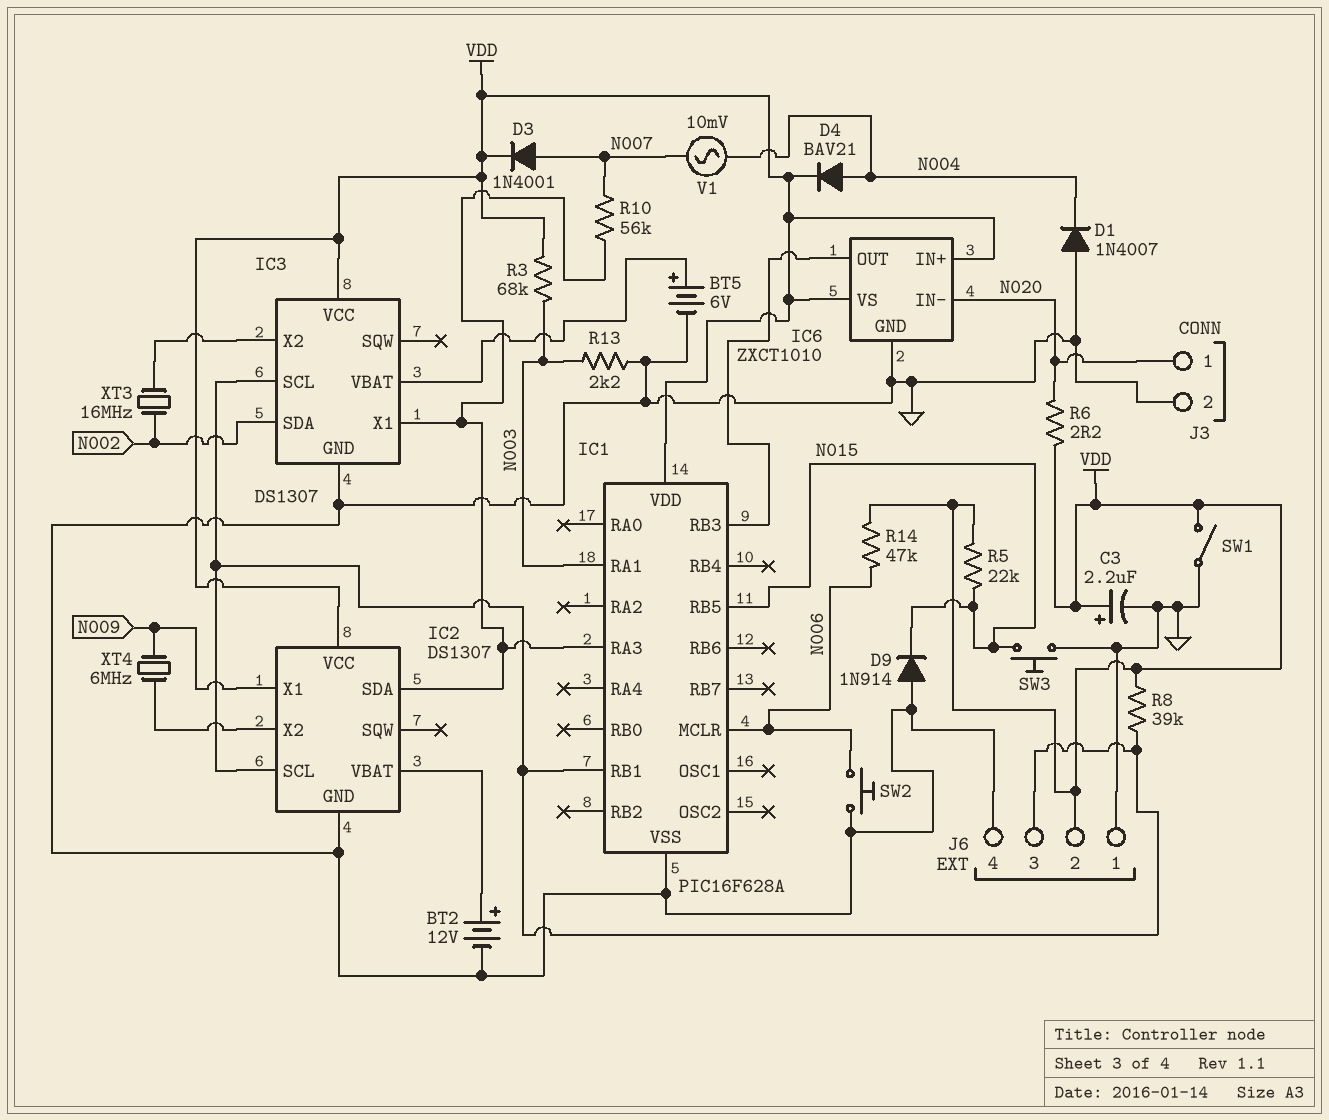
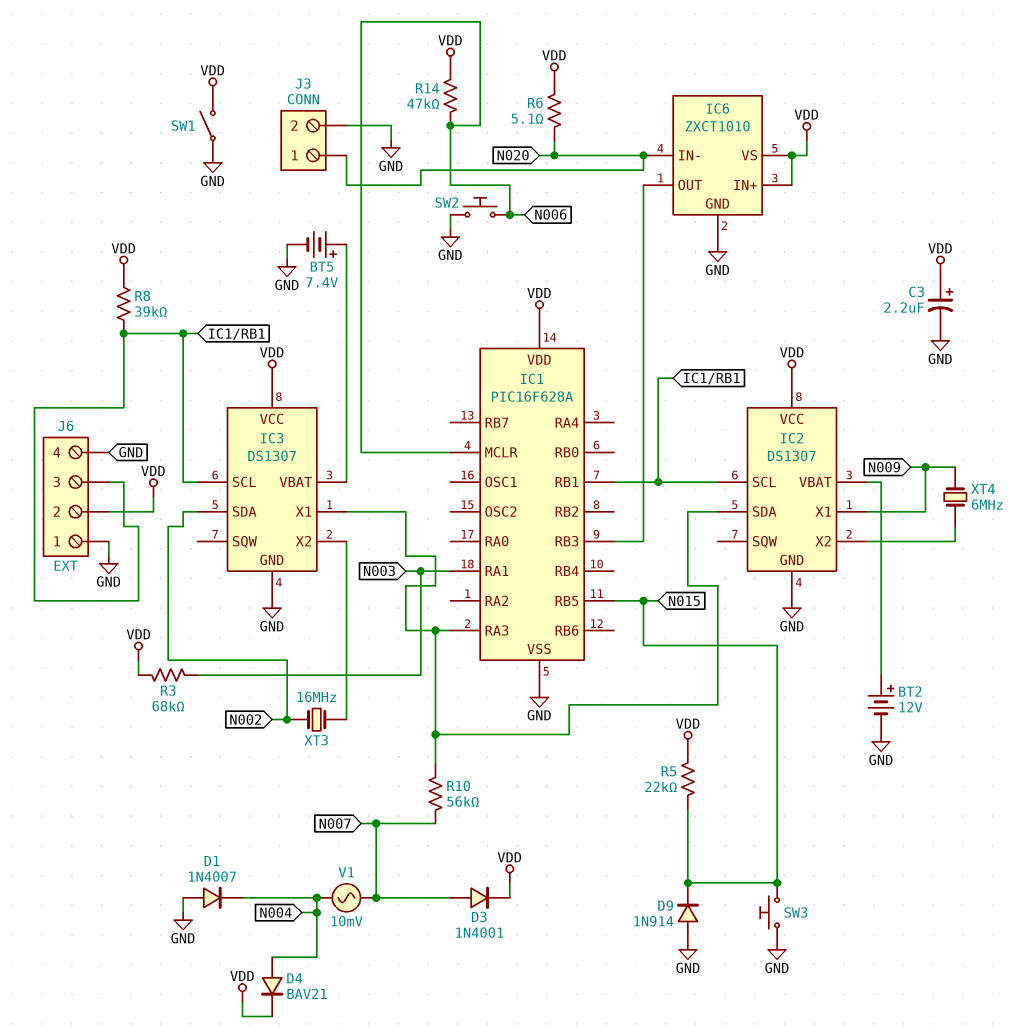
BT5: 6V (plus IC3/VBAT, minus GND) -> 7.4V (plus IC3/VBAT, minus GND)
R6: 2.2 (N020, VDD) -> 5.1 (N020, VDD)
R13: 2.2k (GND, N003) -> none

